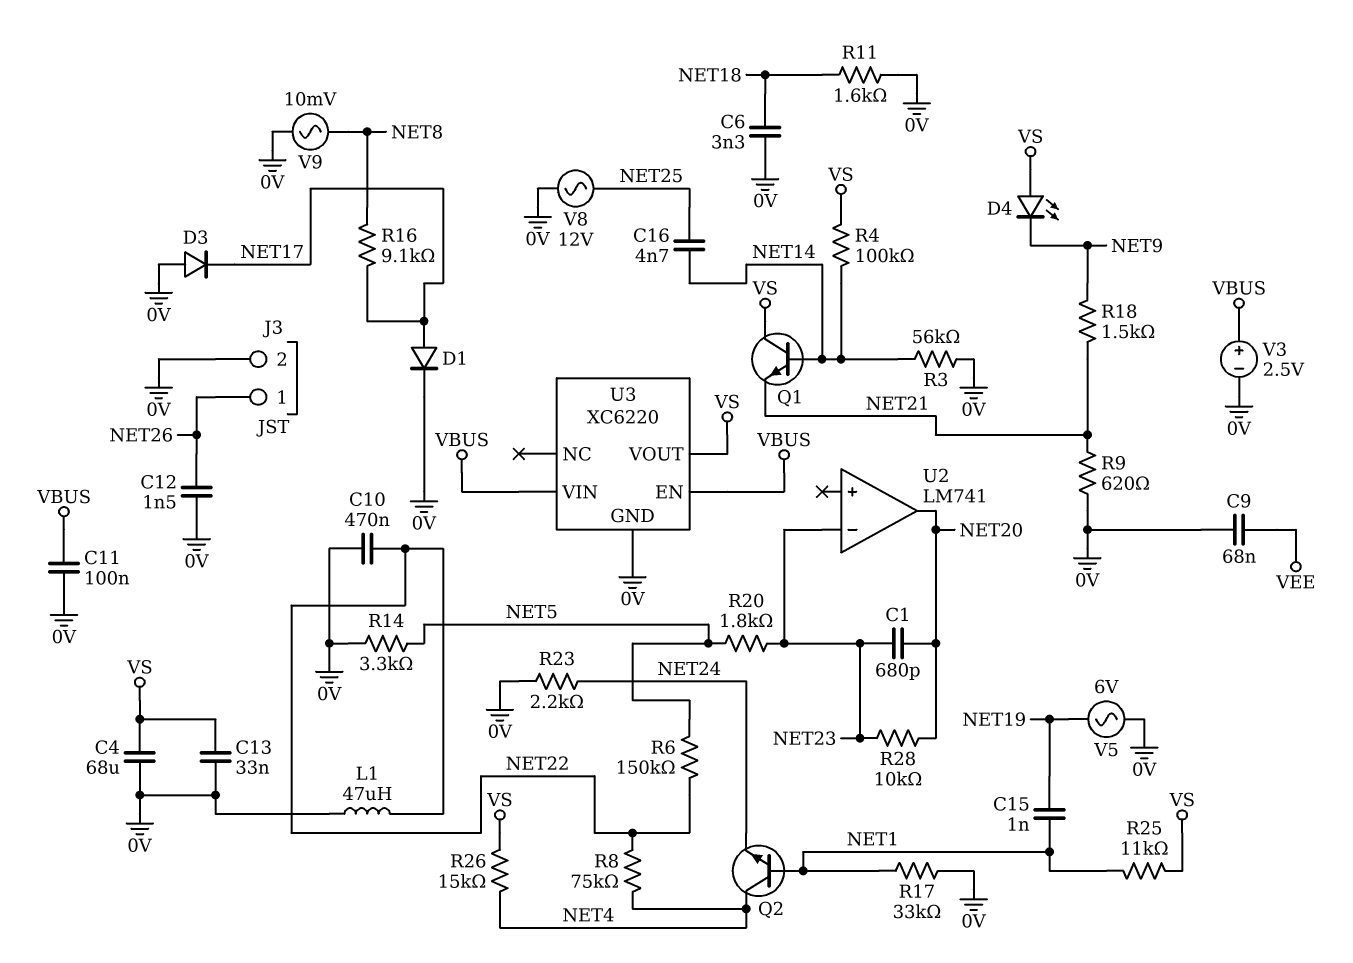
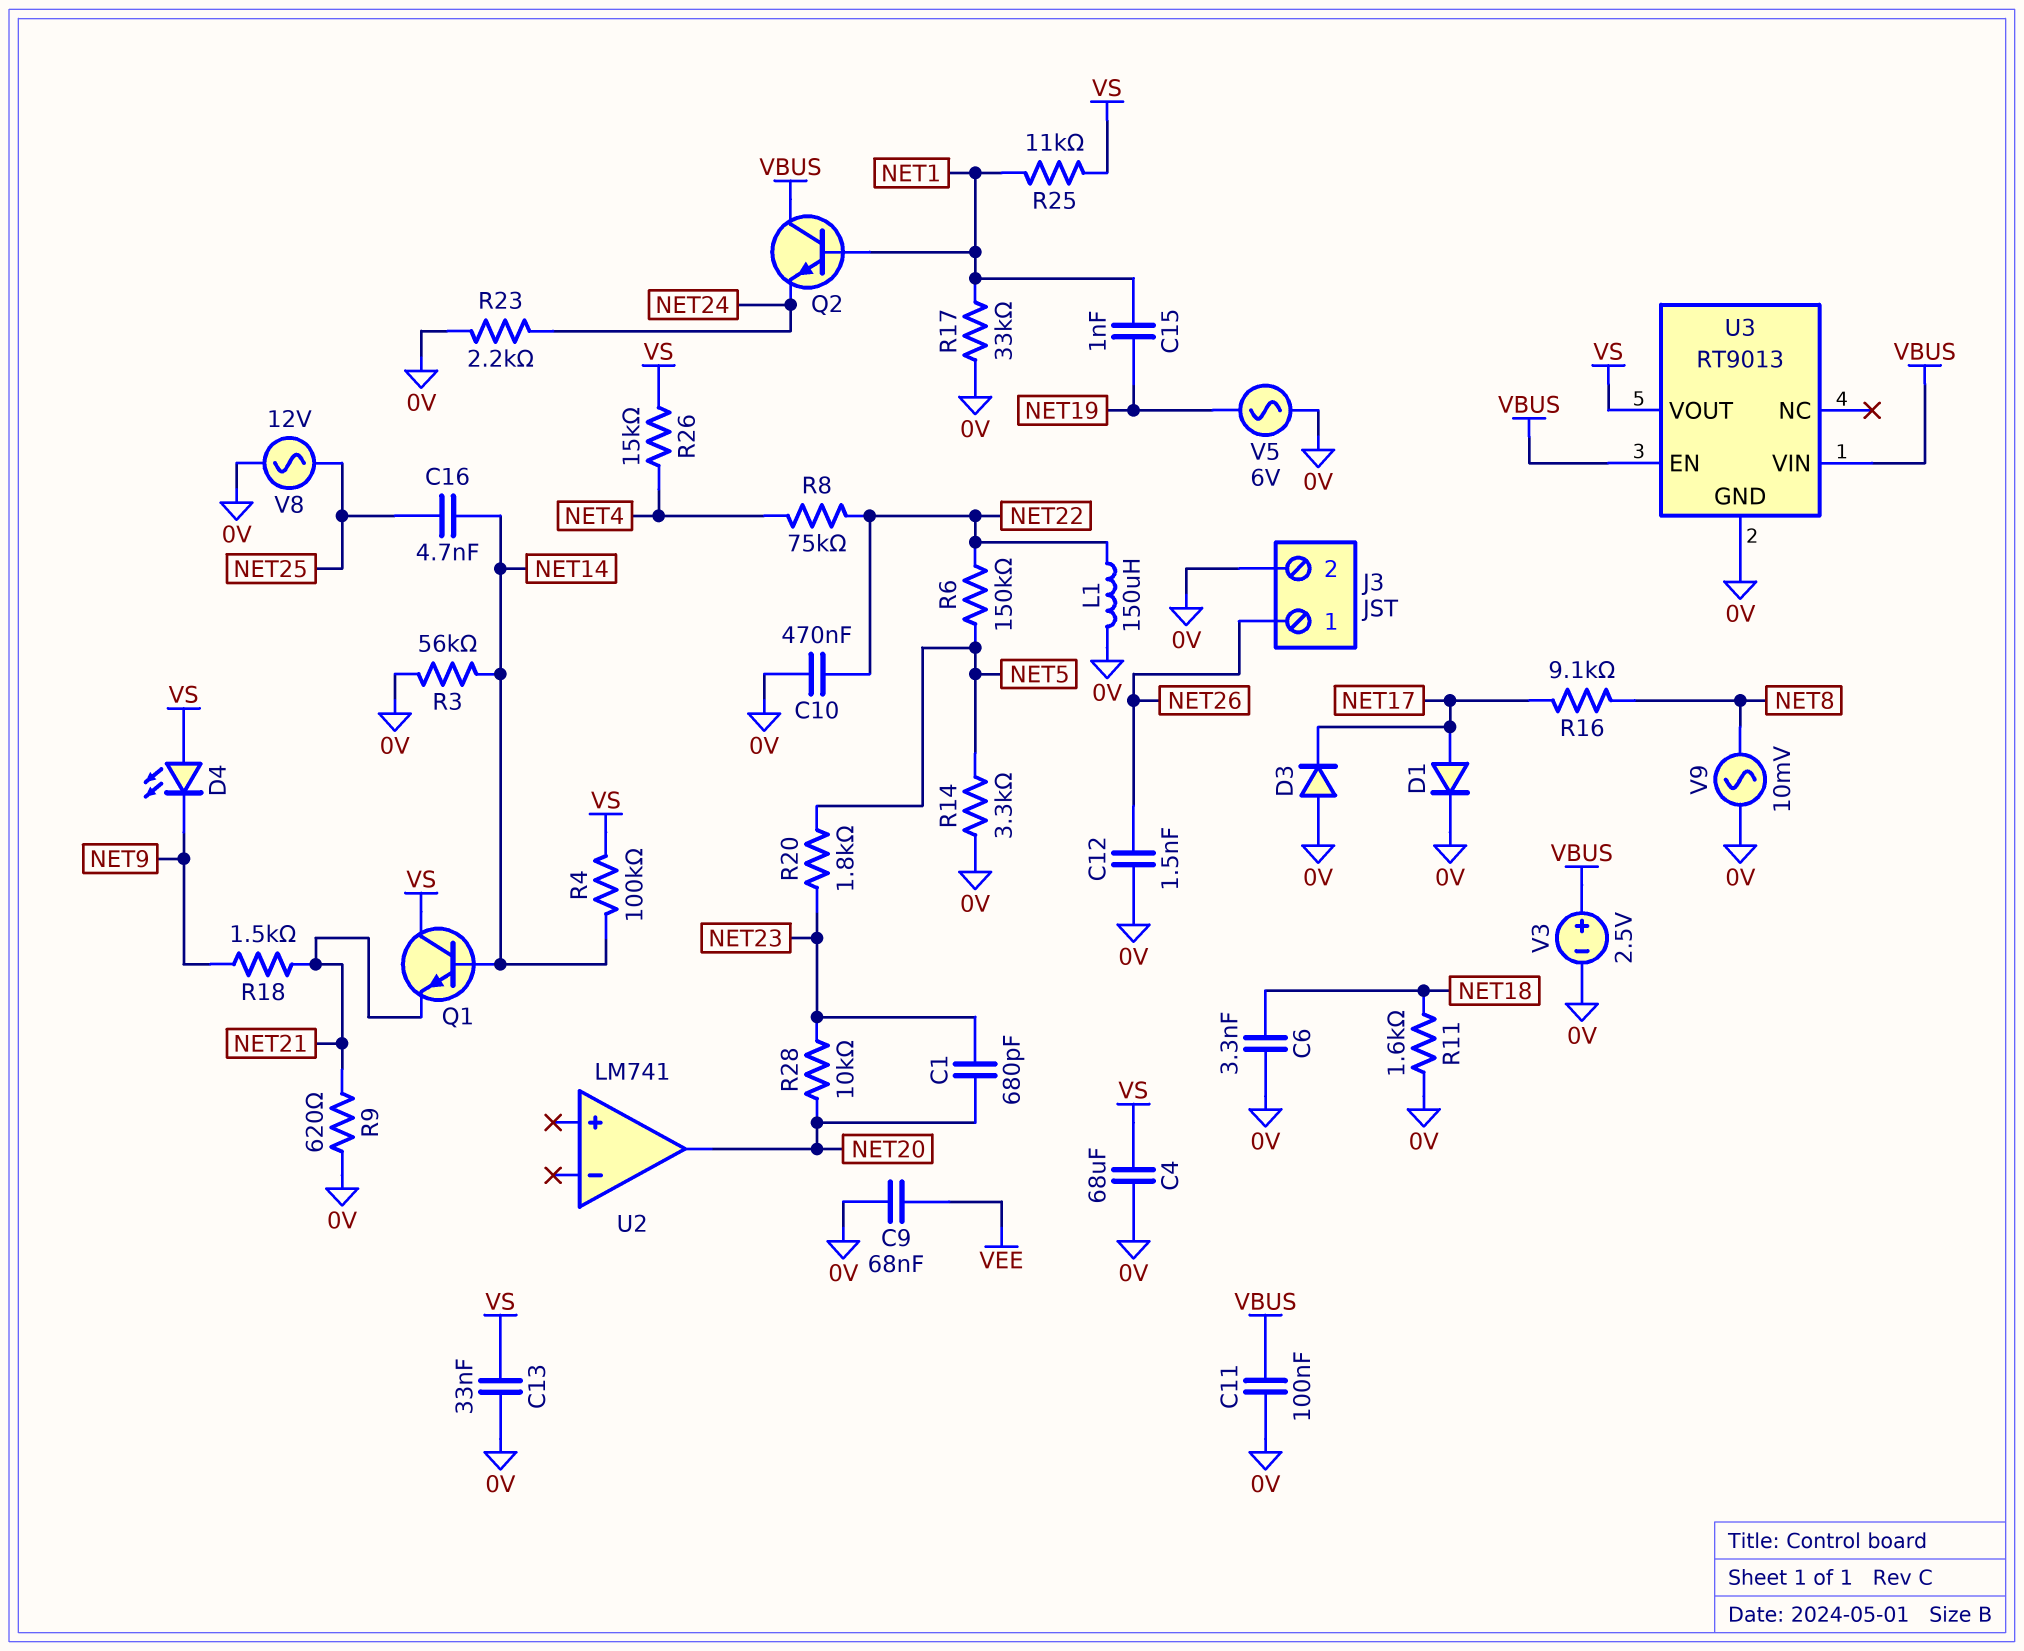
L1: 47uH (0V, NET22) -> 150uH (0V, NET22)
Q2: NPN (B NET1, C NET4, E NET24) -> NPN (B NET1, C VBUS, E NET24)
U2 pin in-: NET23 -> none
U3: XC6220 -> RT9013

